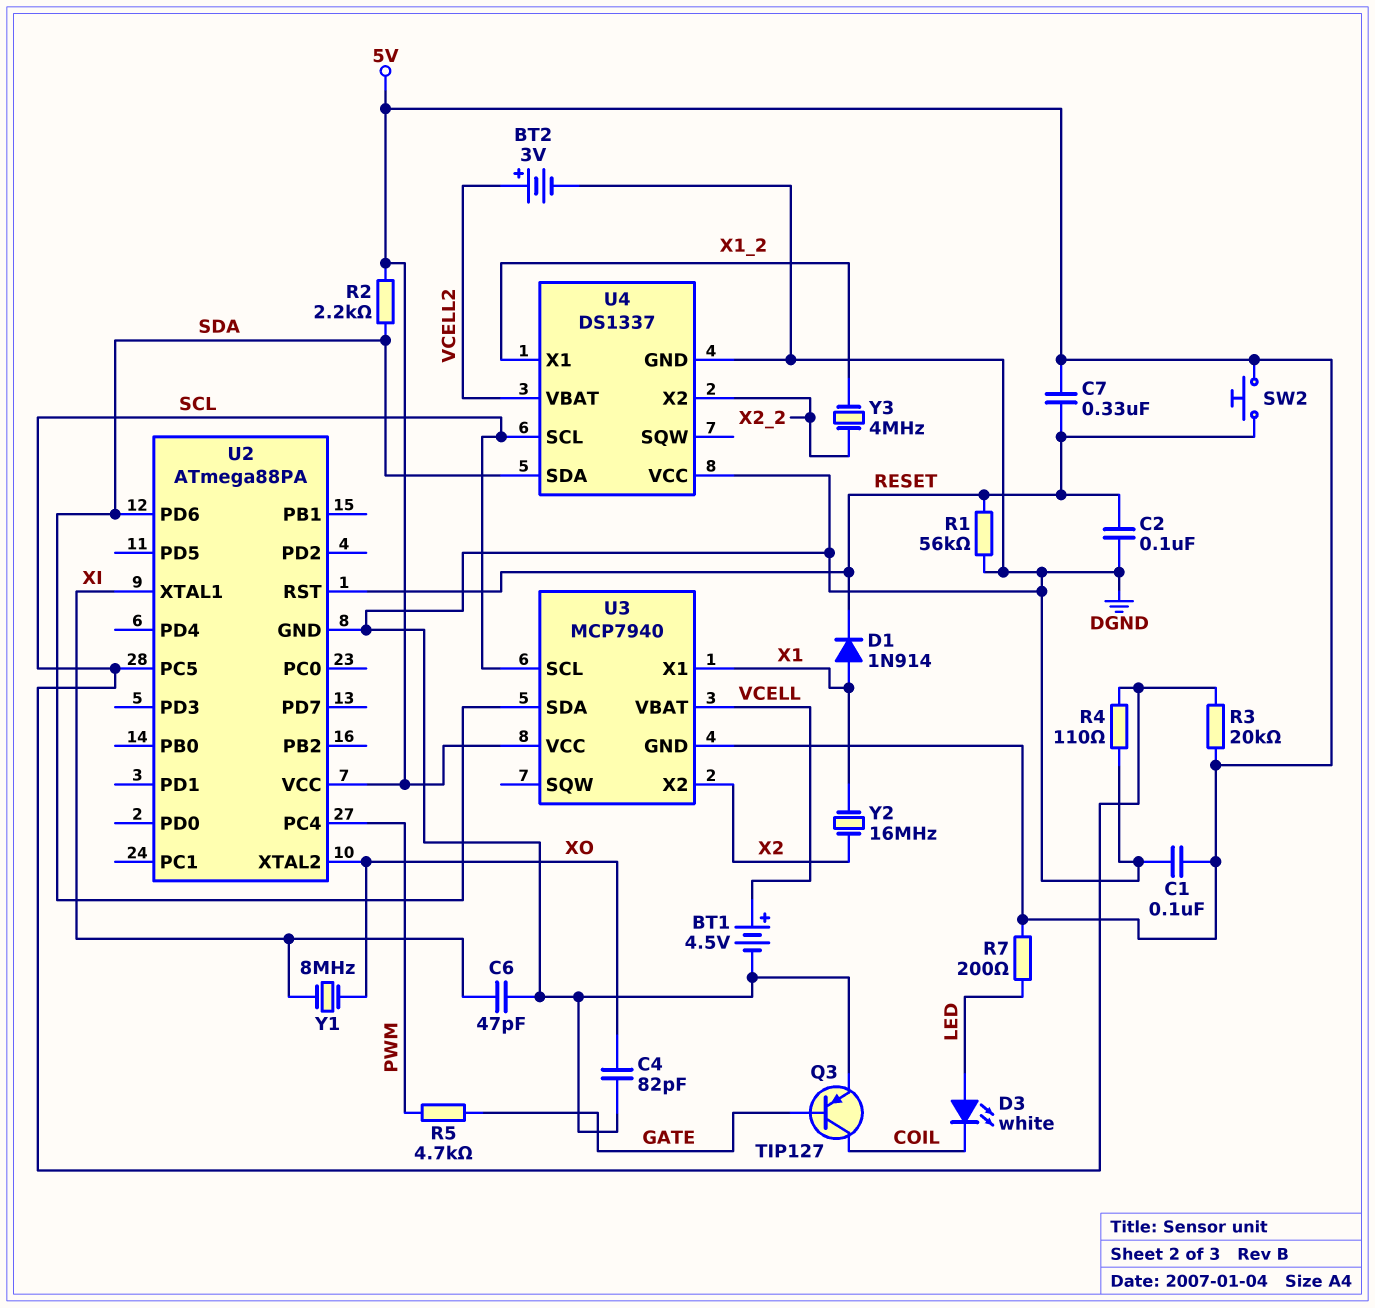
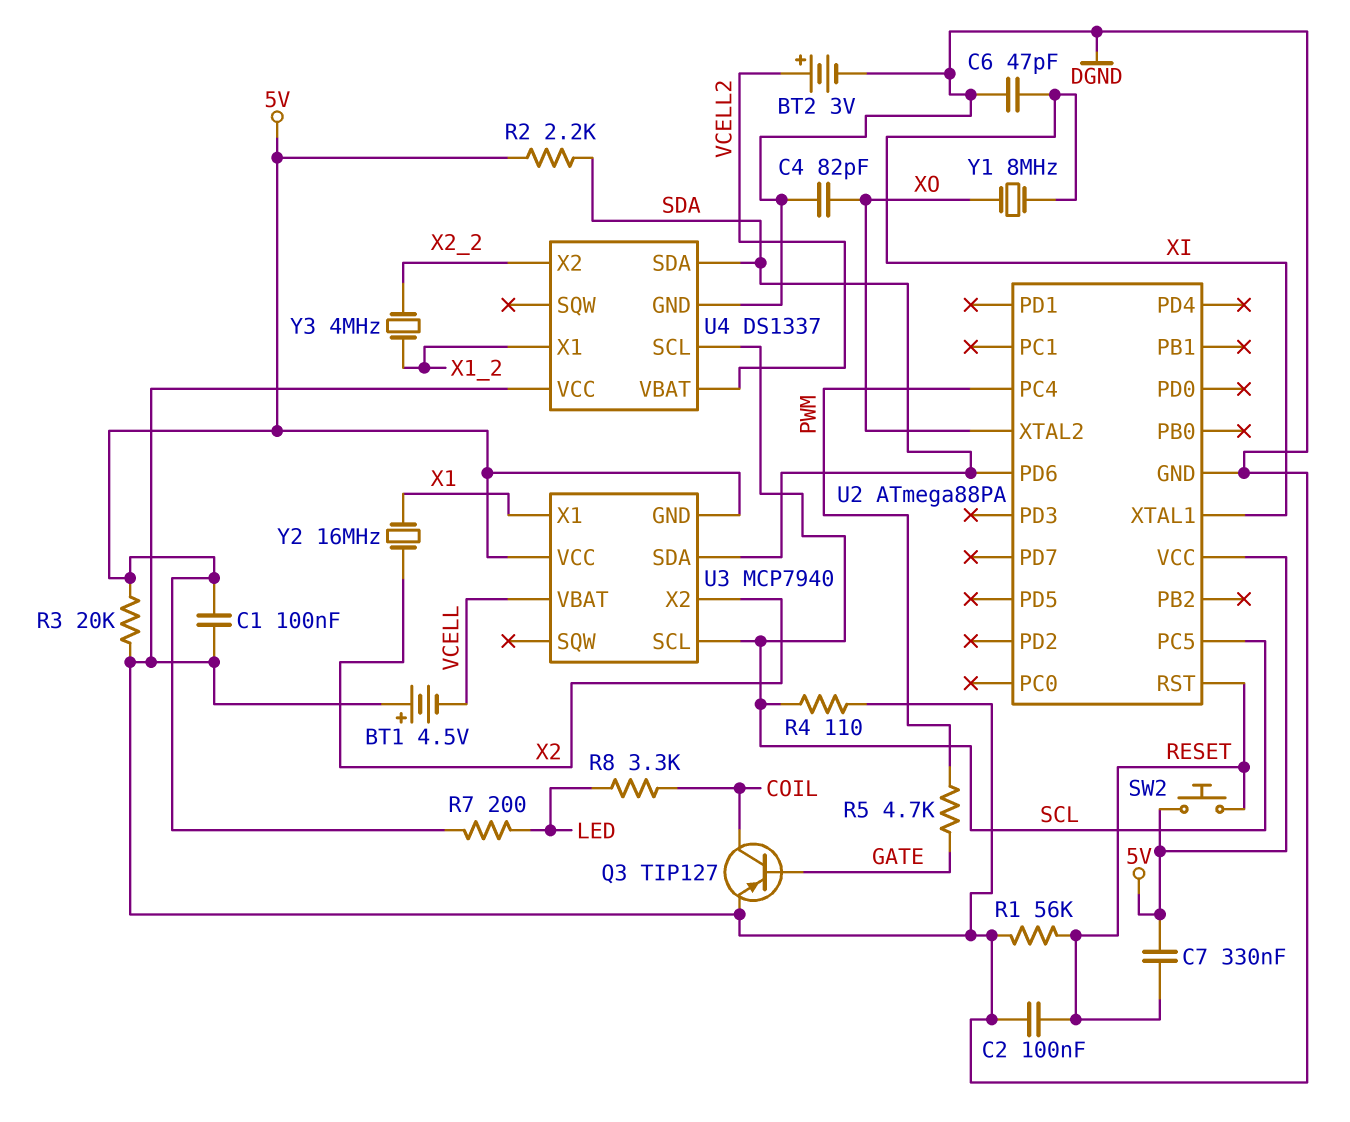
BT1: 4.5V (plus VCELL, minus DGND) -> 4.5V (plus DGND, minus VCELL)
D1: diode 1N914 (A X1, K RESET) -> none
D3: LED white (A LED, K COIL) -> none
R3: 20k (5V, SCL) -> 20k (5V, DGND)
R8: none -> 3.3k (COIL, LED)

